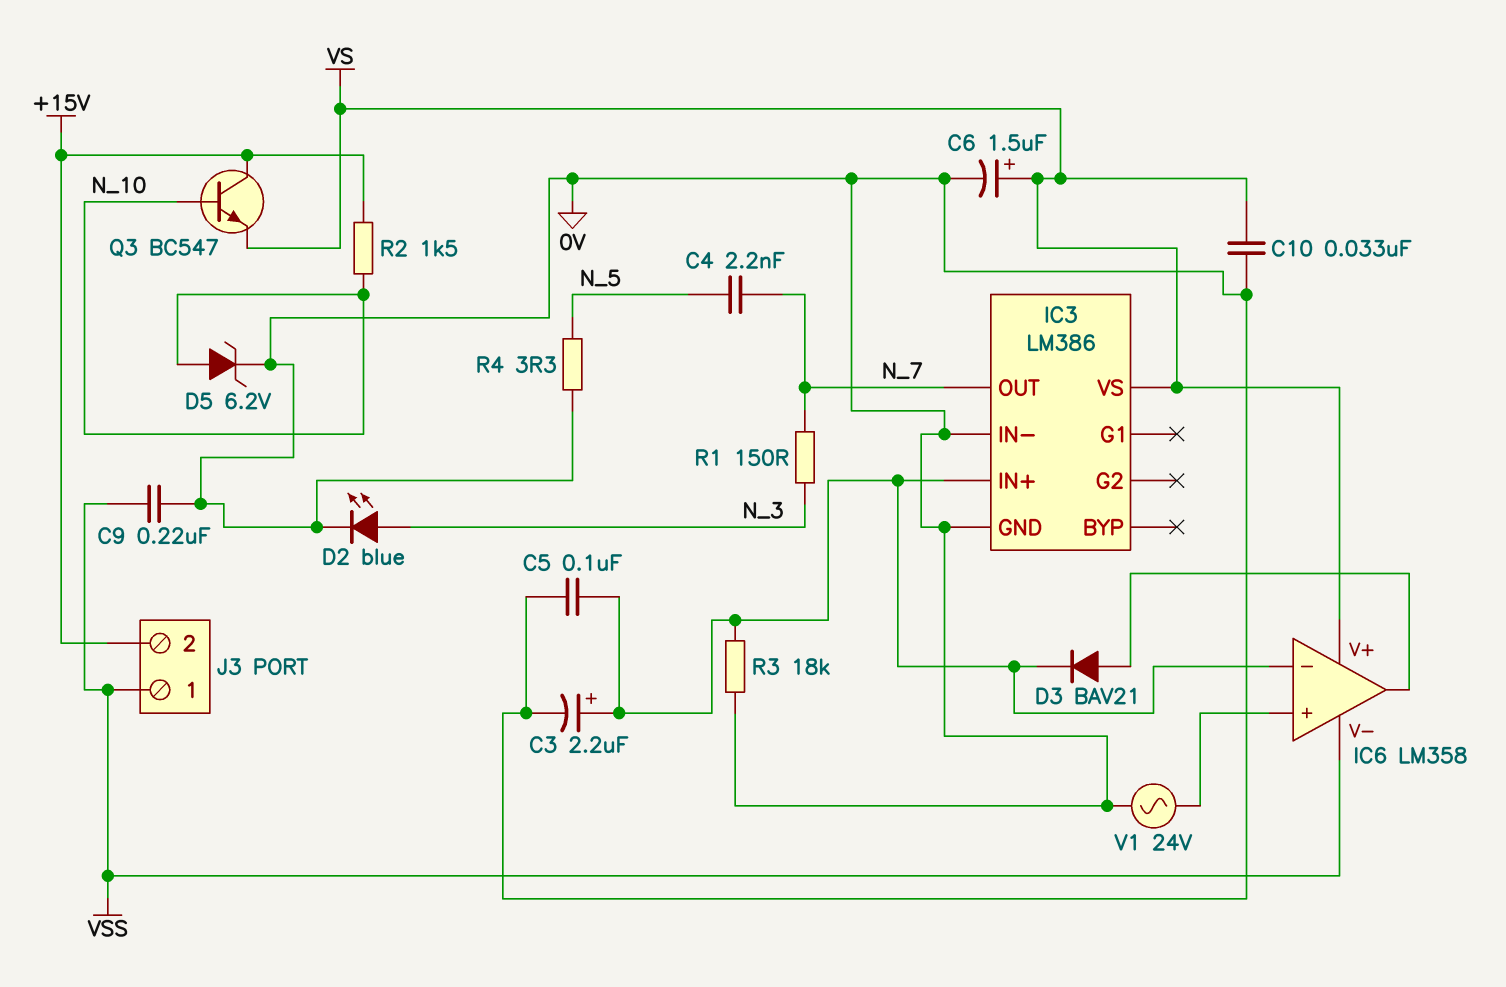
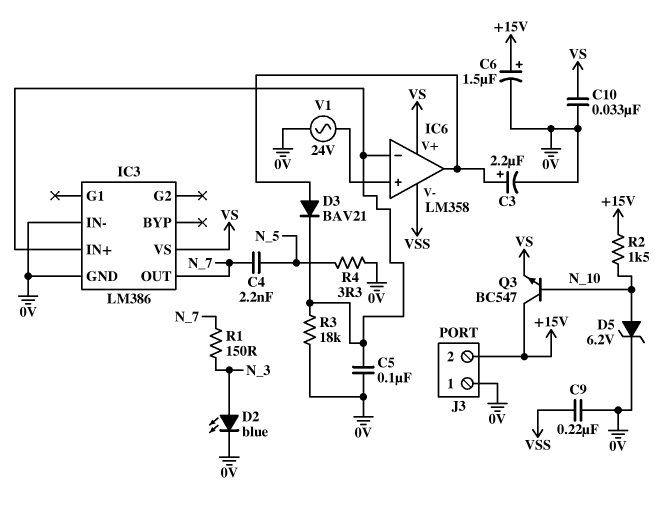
C3: 2.2uF (plus IC3/IN+, minus 0V) -> 2.2uF (plus IC6/out, minus 0V)
C6: 1.5uF (plus VS, minus 0V) -> 1.5uF (plus +15V, minus 0V)
J3 pin 1: VSS -> 0V

